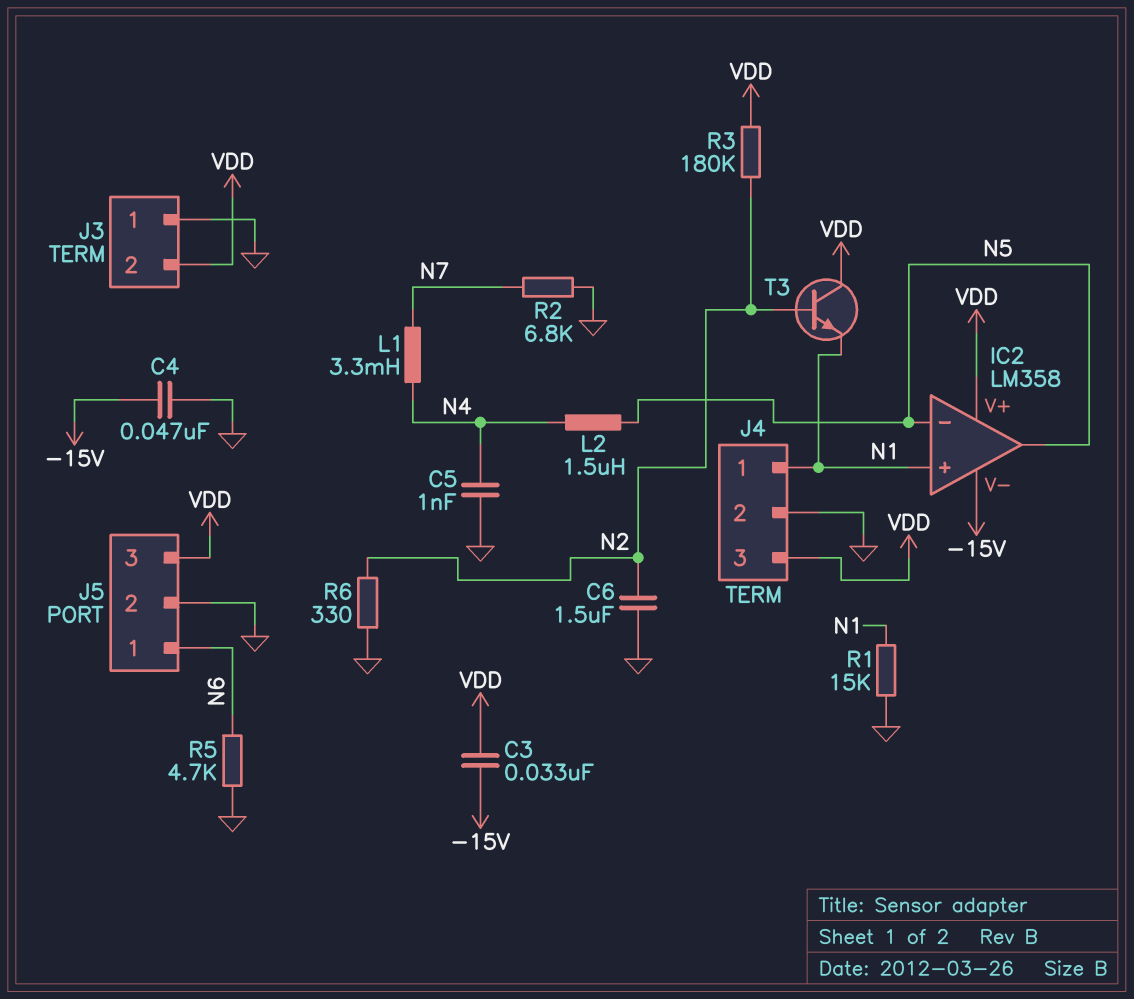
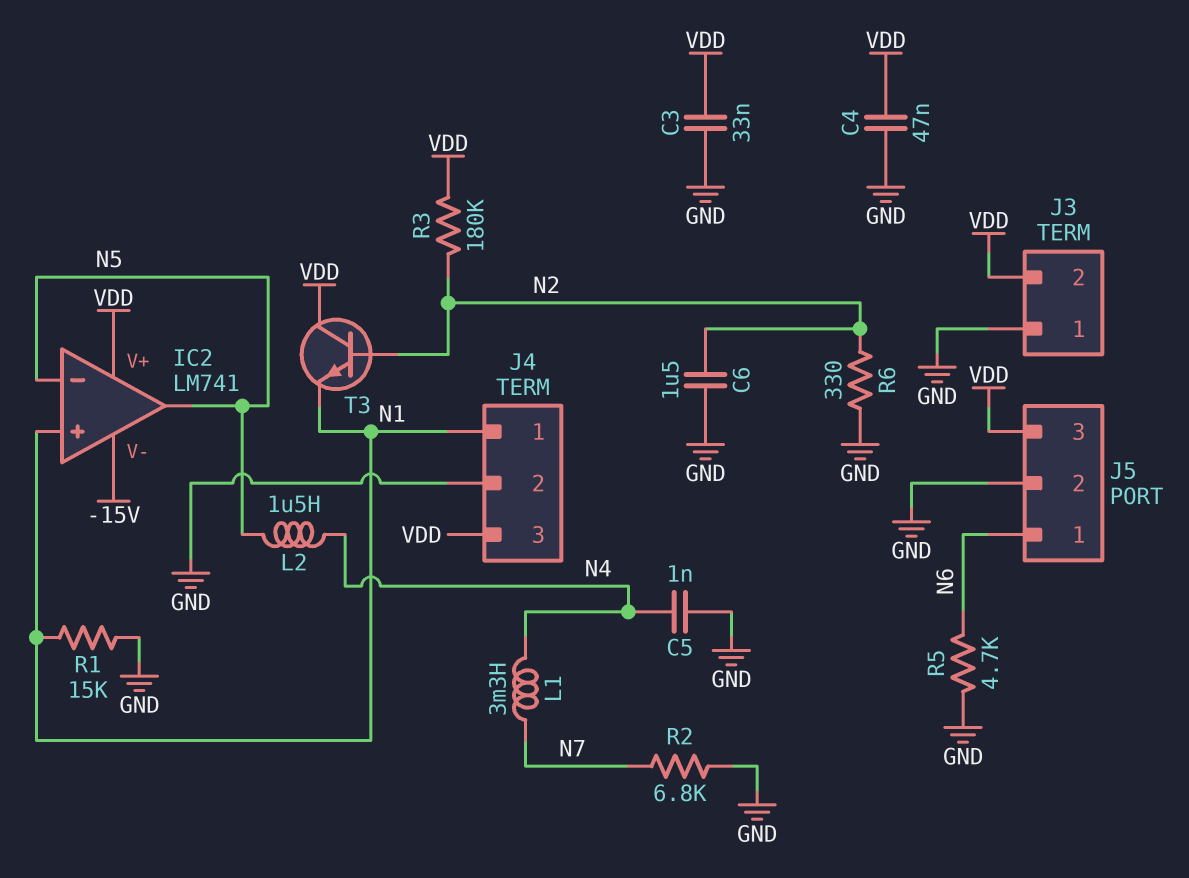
C3: 33nF (-15V, VDD) -> 33nF (GND, VDD)
C4: 47nF (-15V, GND) -> 47nF (GND, VDD)
IC2: LM358 -> LM741

